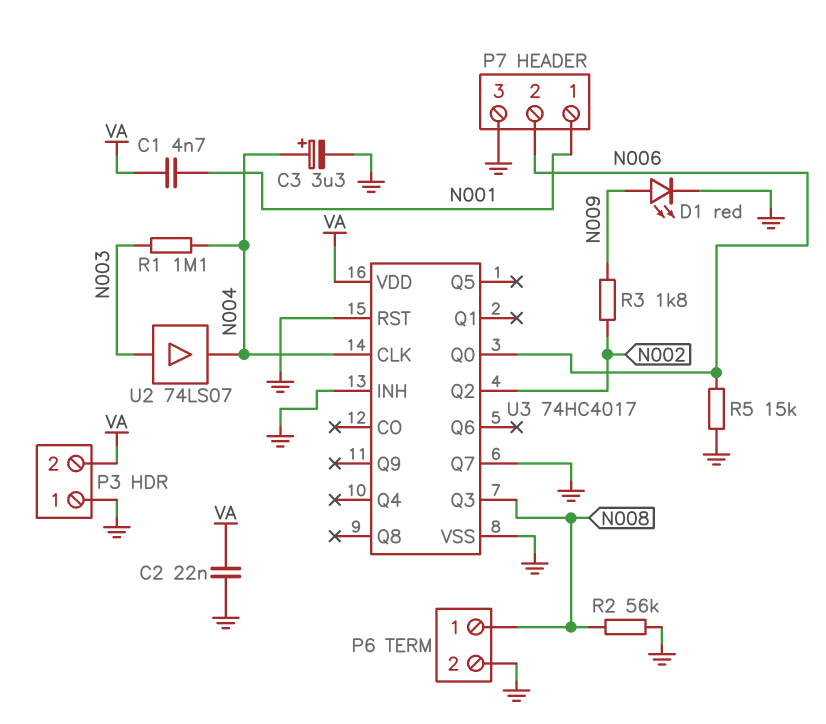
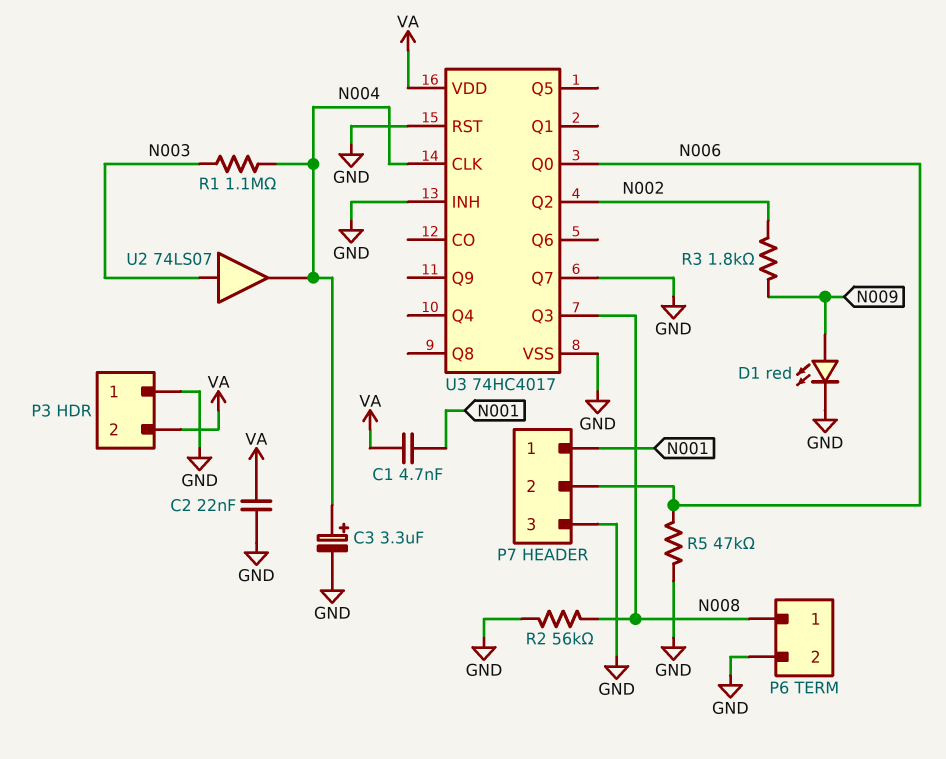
R5: 15k (GND, N006) -> 47k (GND, N006)

